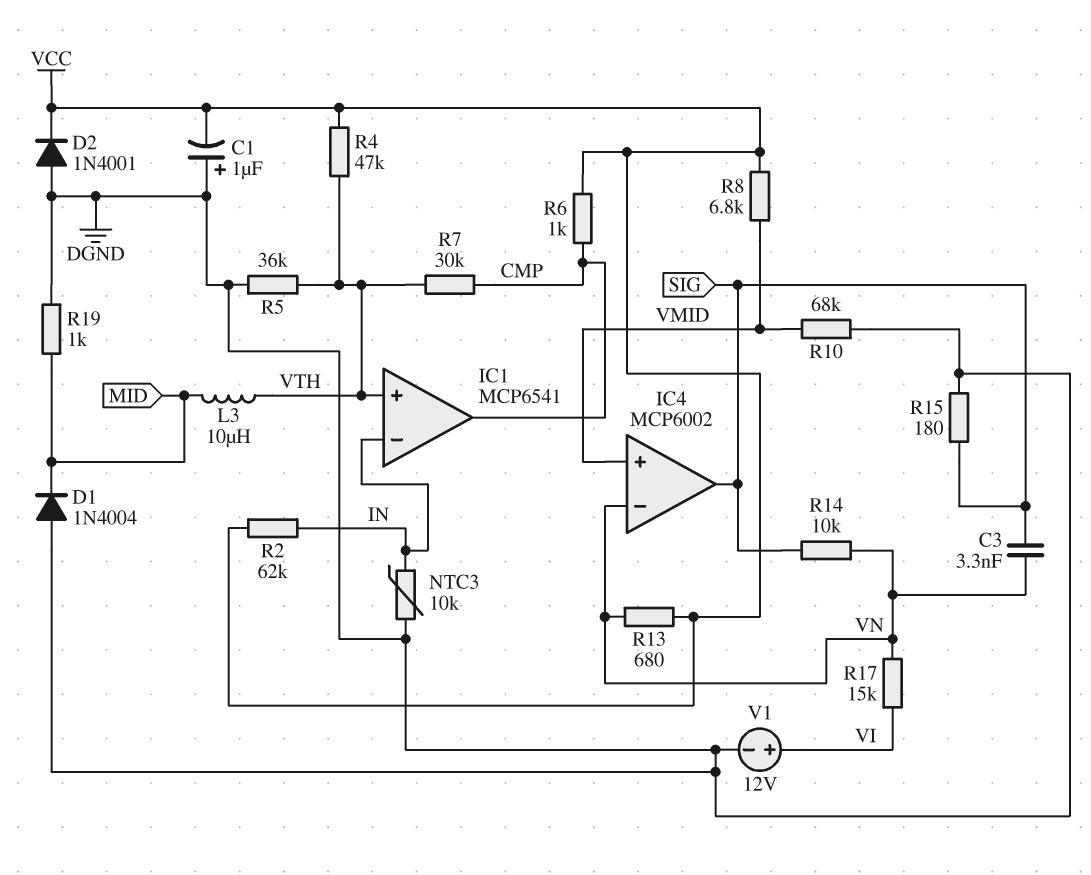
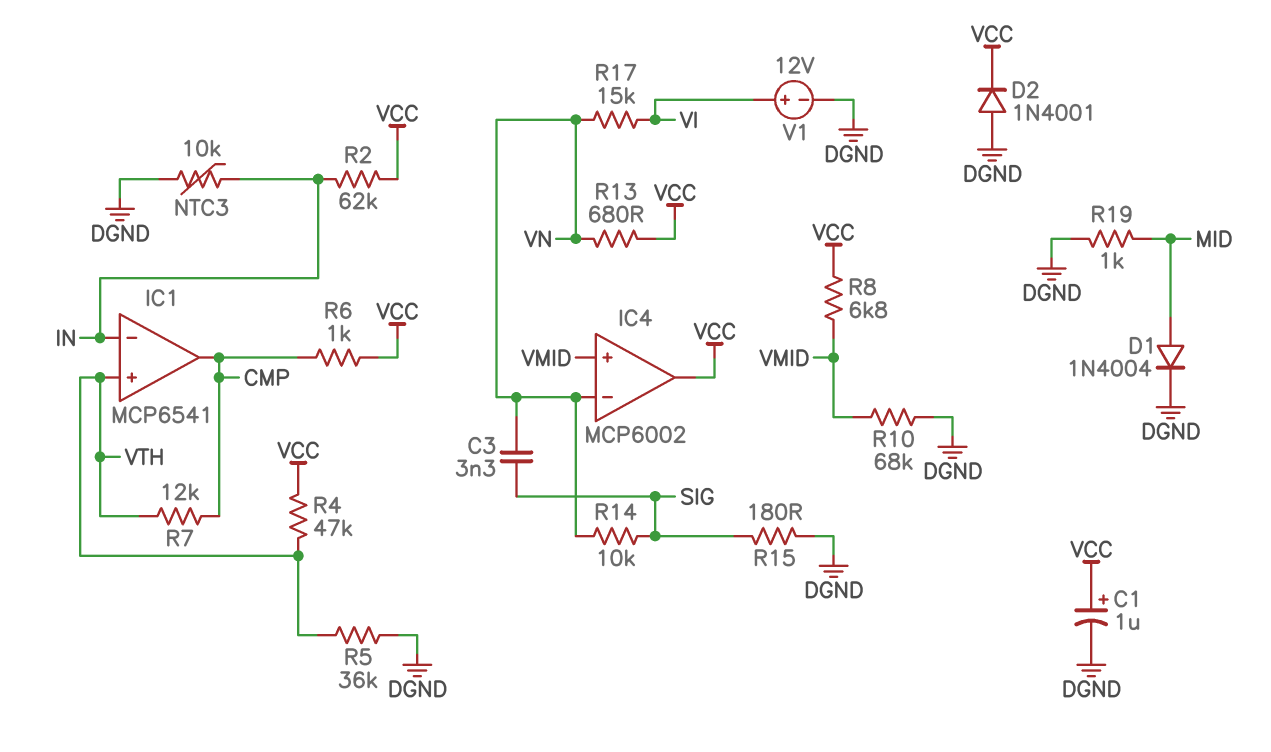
C1: 1uF (plus DGND, minus VCC) -> 1uF (plus VCC, minus DGND)
D1: diode 1N4004 (A DGND, K MID) -> diode 1N4004 (A MID, K DGND)
IC4 pin out: SIG -> VCC
L3: 10uH (MID, VTH) -> none
R7: 30k (CMP, VTH) -> 12k (CMP, VTH)

